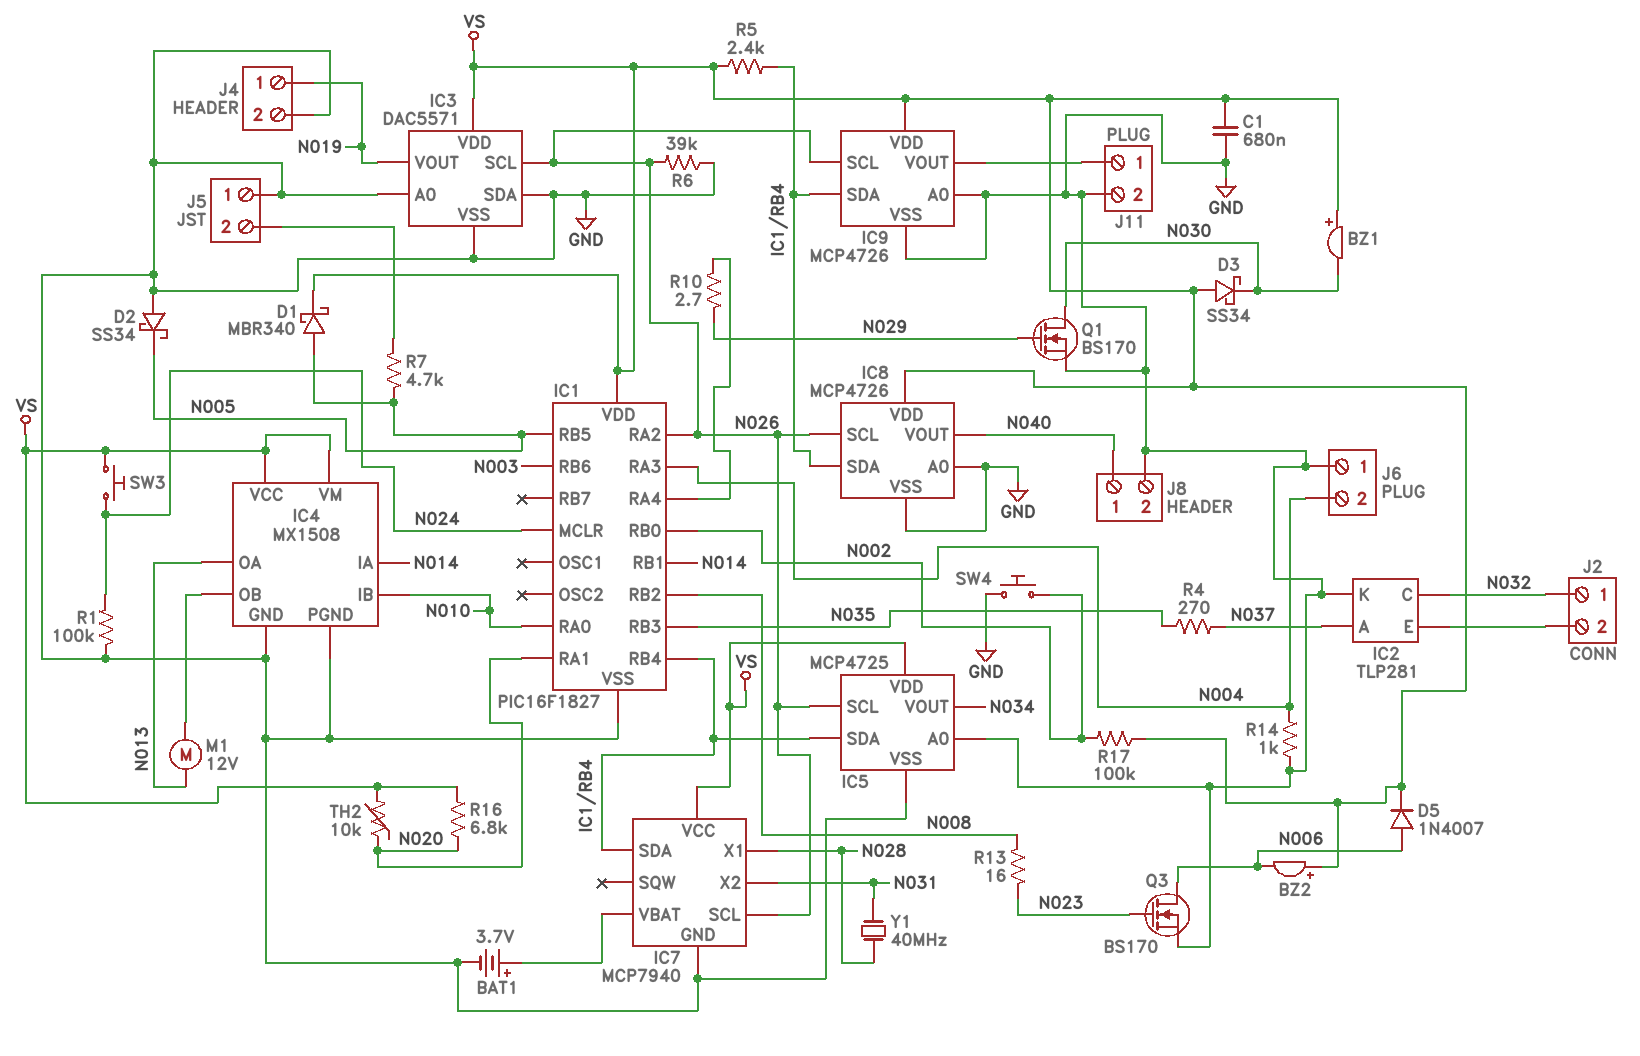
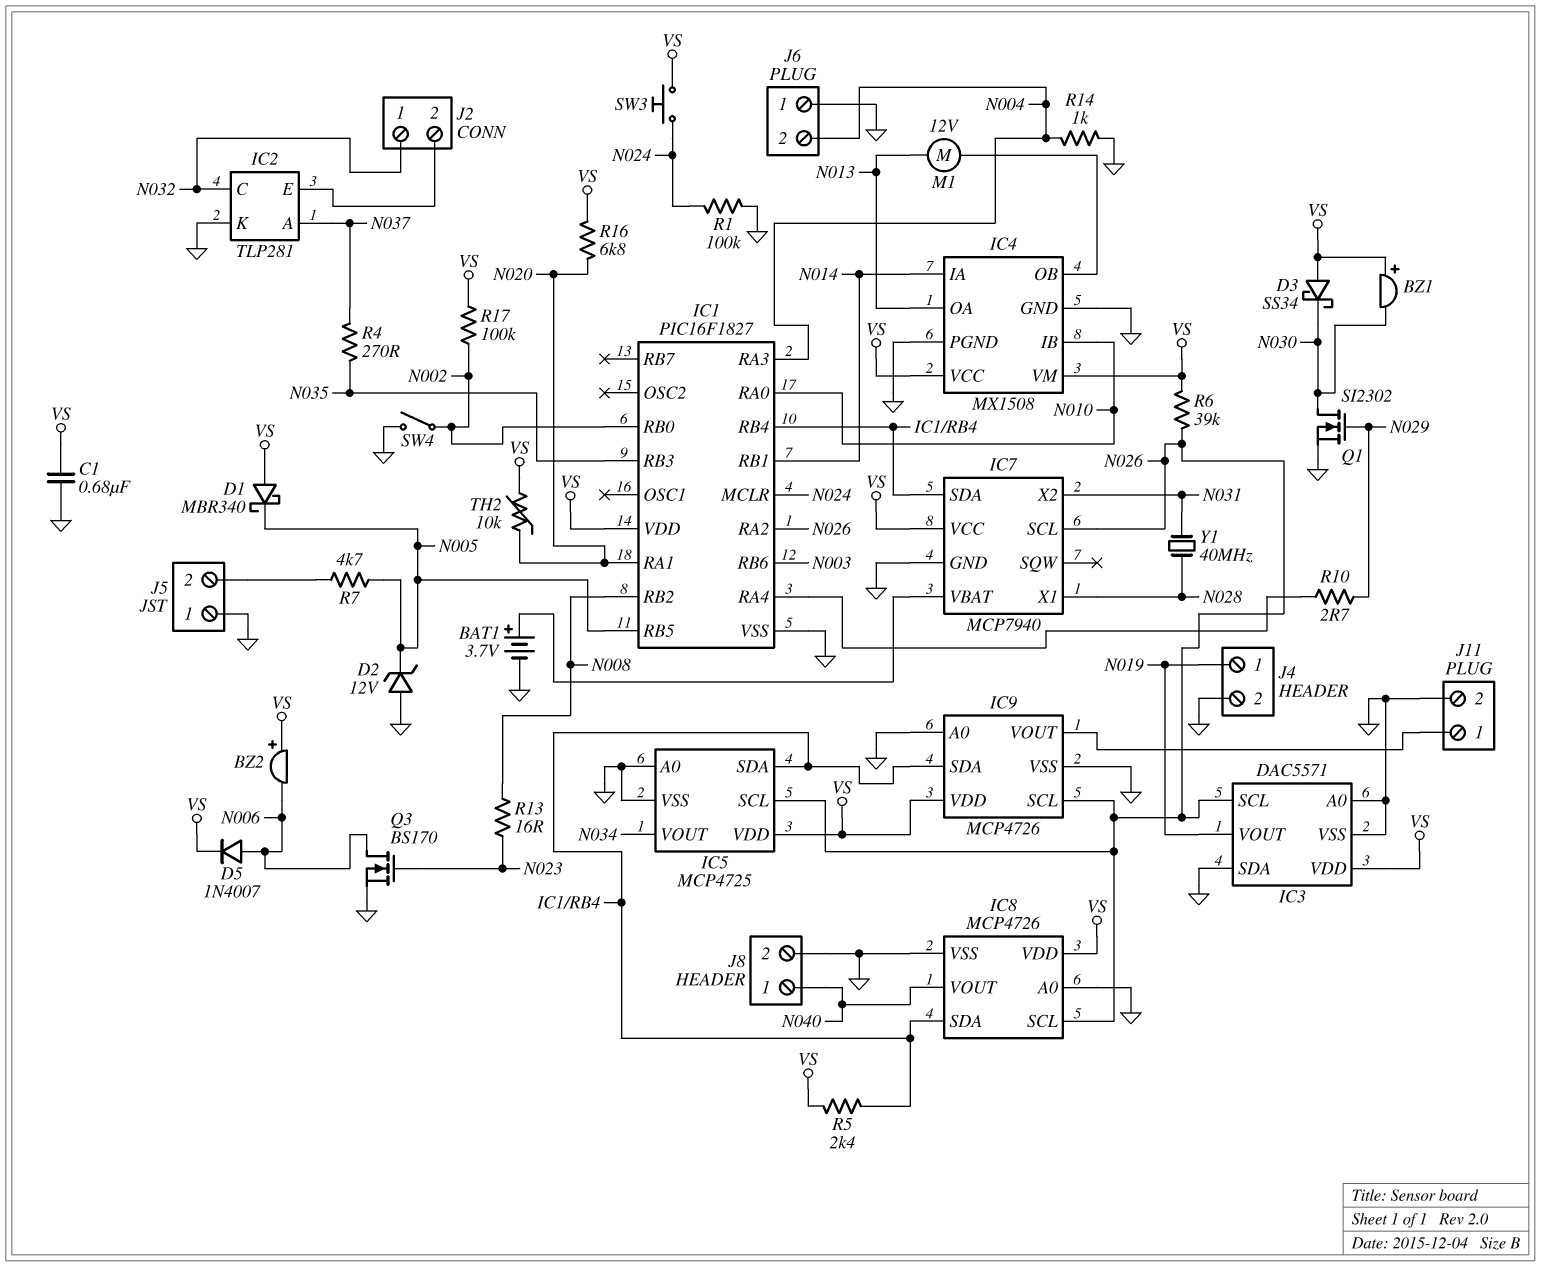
D1: schottky MBR340 (A N005, K VS) -> schottky MBR340 (A VS, K N005)
D2: schottky SS34 (A GND, K N005) -> zener 12V (A GND, K N005)
Q1: NMOS BS170 (G N029, D N030, S GND) -> NMOS SI2302 (G N029, D N030, S GND)
R6: 39k (GND, N026) -> 39k (N026, VS)
SW4: button (GND, N002) -> switch (GND, N002)

